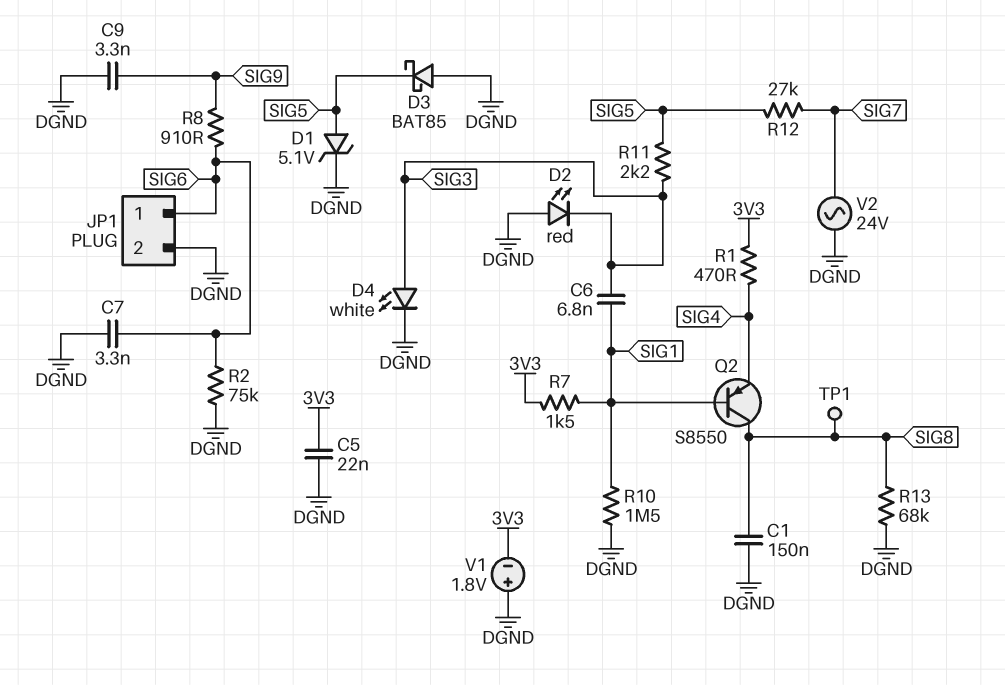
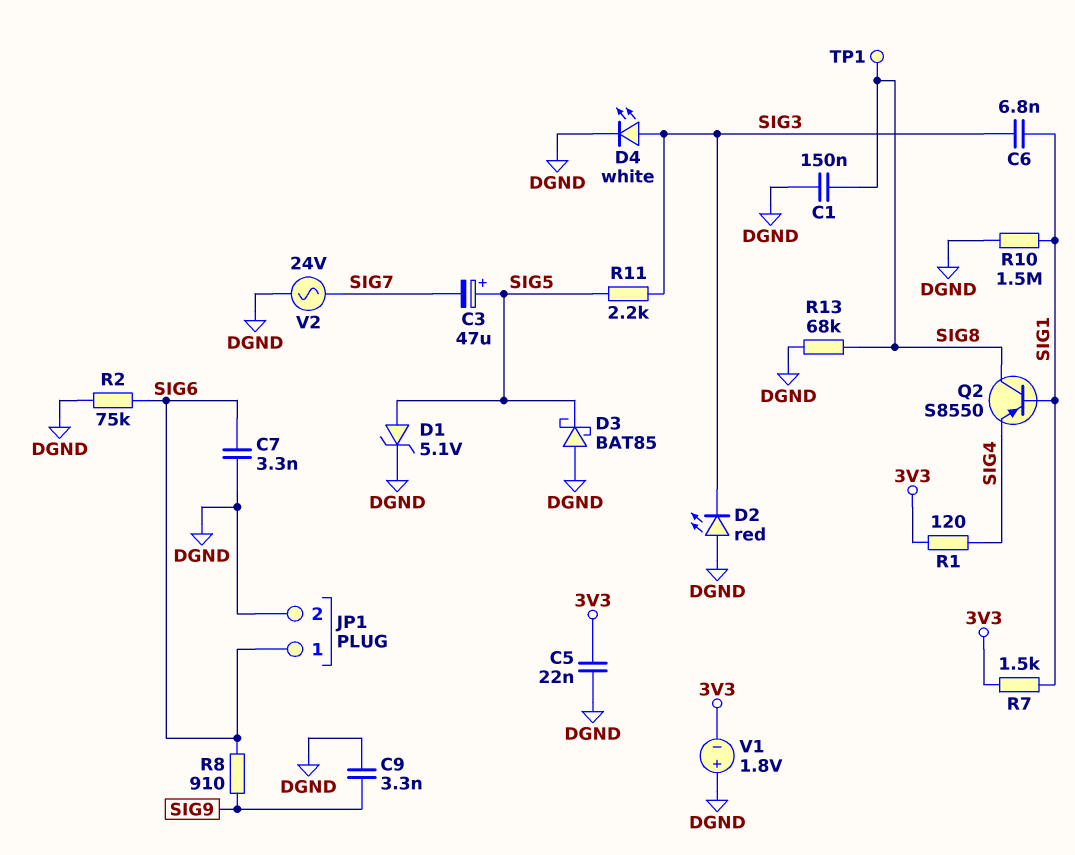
C3: none -> 47uF (plus SIG5, minus SIG7)
R1: 470 (3V3, SIG4) -> 120 (3V3, SIG4)
R12: 27k (SIG5, SIG7) -> none

